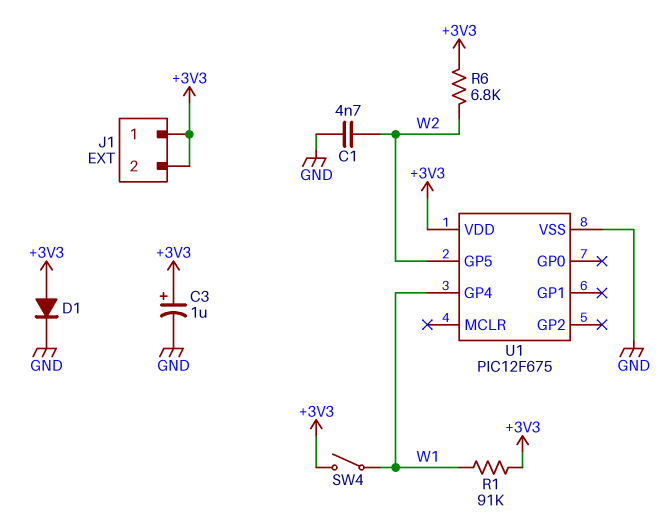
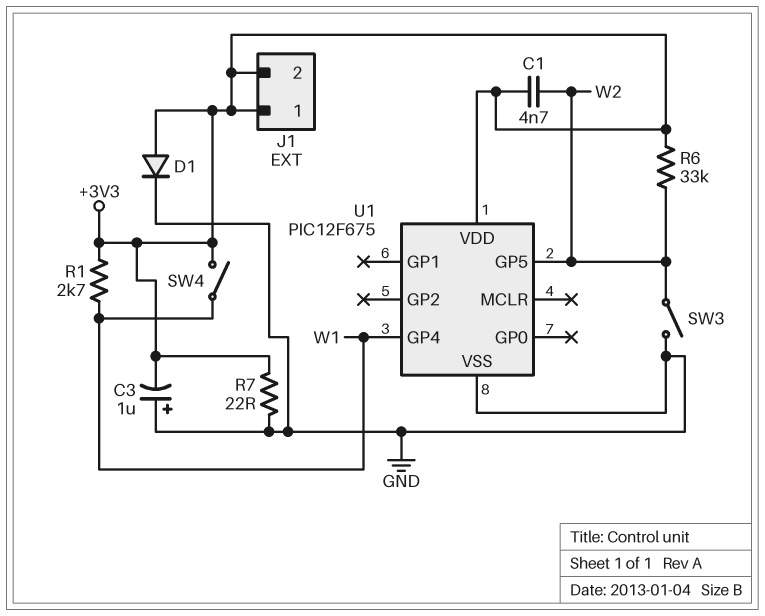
C1: 4.7nF (GND, W2) -> 4.7nF (+3V3, W2)
C3: 1uF (plus +3V3, minus GND) -> 1uF (plus GND, minus +3V3)
R1: 91k (+3V3, W1) -> 2.7k (+3V3, W1)
R6: 6.8k (+3V3, W2) -> 33k (+3V3, W2)
R7: none -> 22 (+3V3, GND)
SW3: none -> switch (GND, W2)

